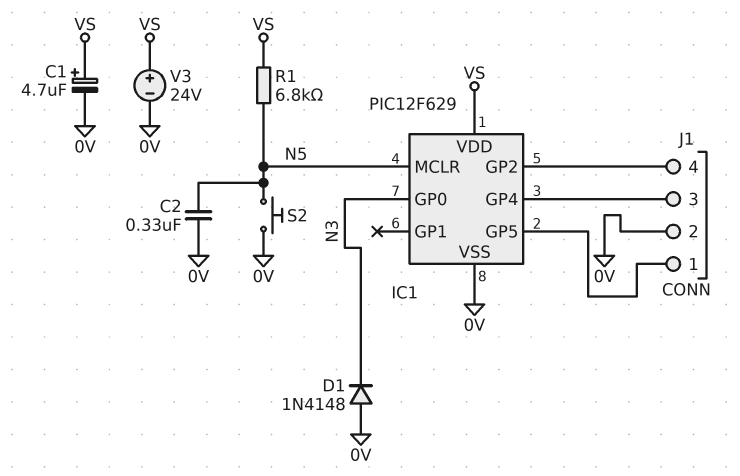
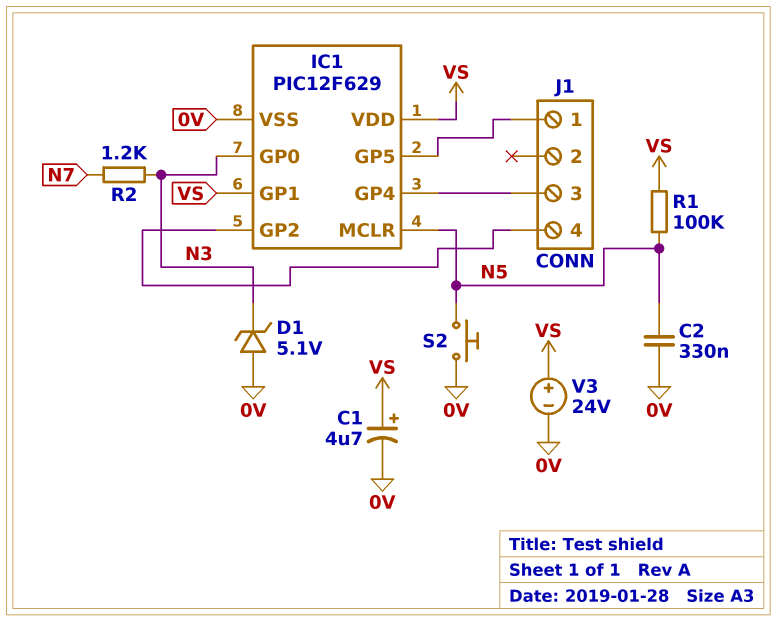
D1: diode 1N4148 (A 0V, K N3) -> zener 5.1V (A 0V, K N3)
IC1 pin GP1: none -> VS
J1 pin 2: 0V -> none
R1: 6.8k (N5, VS) -> 100k (N5, VS)
R2: none -> 1.2k (N3, N7)

